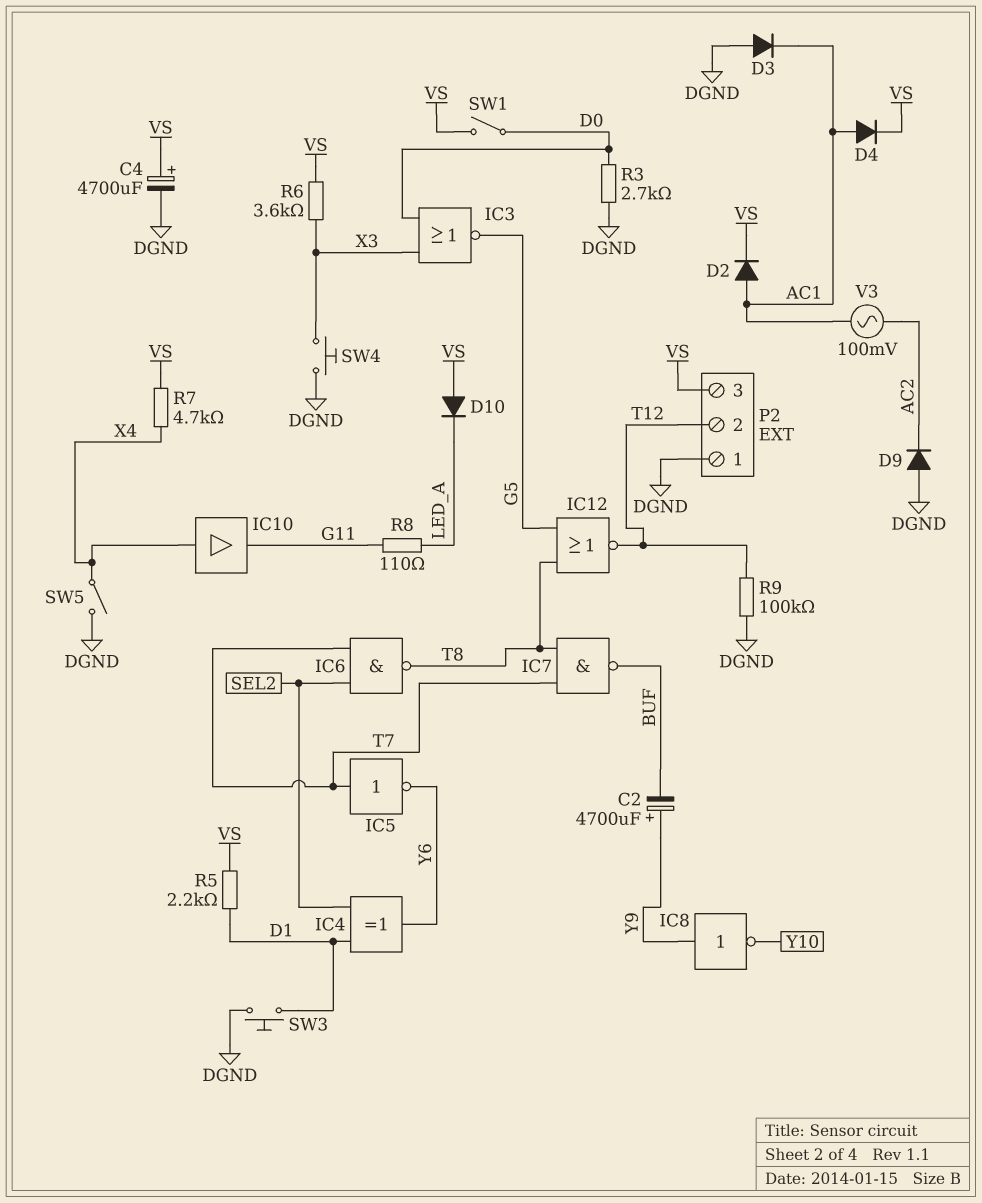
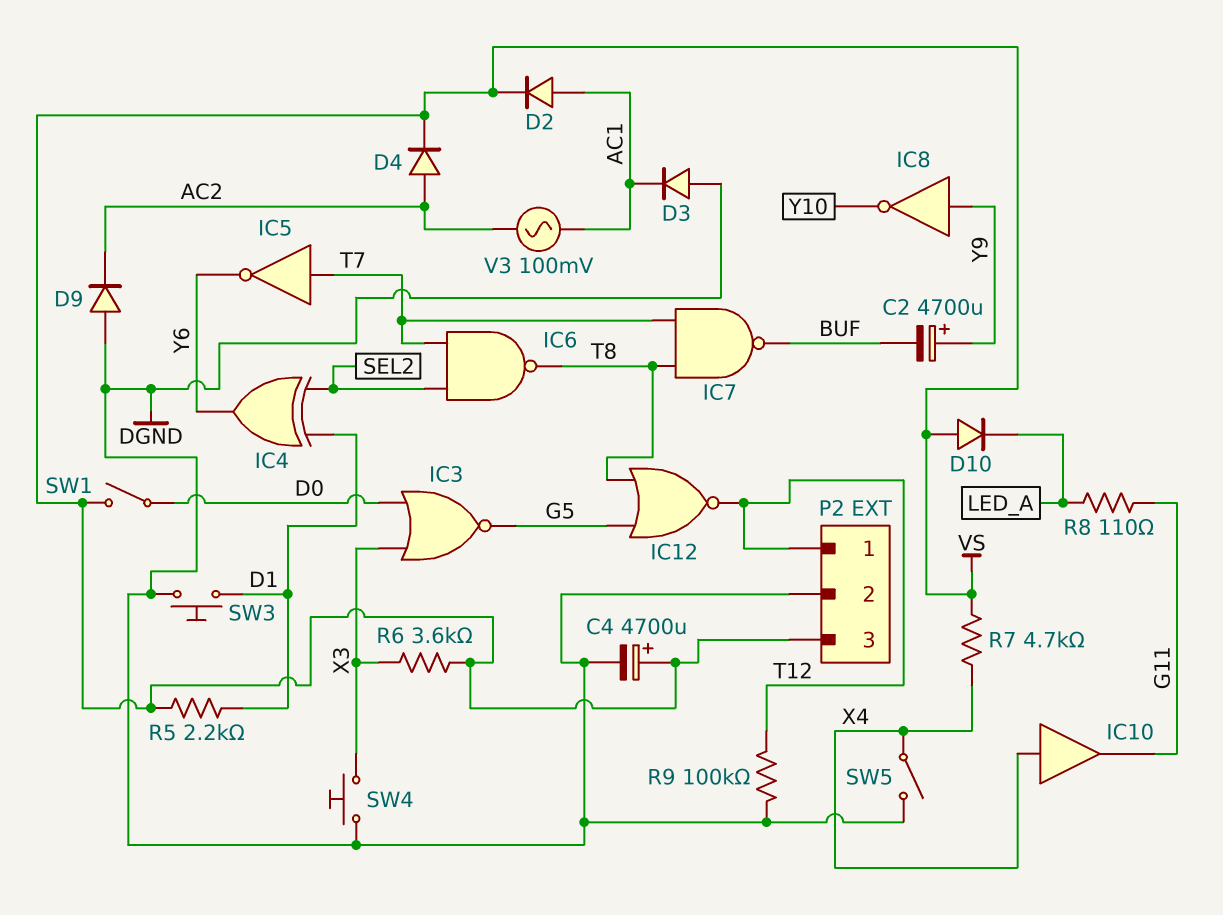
D4: diode (A AC1, K VS) -> diode (A AC2, K VS)
P2 pin 1: DGND -> T12
P2 pin 2: T12 -> DGND
R3: 2.7k (D0, DGND) -> none

